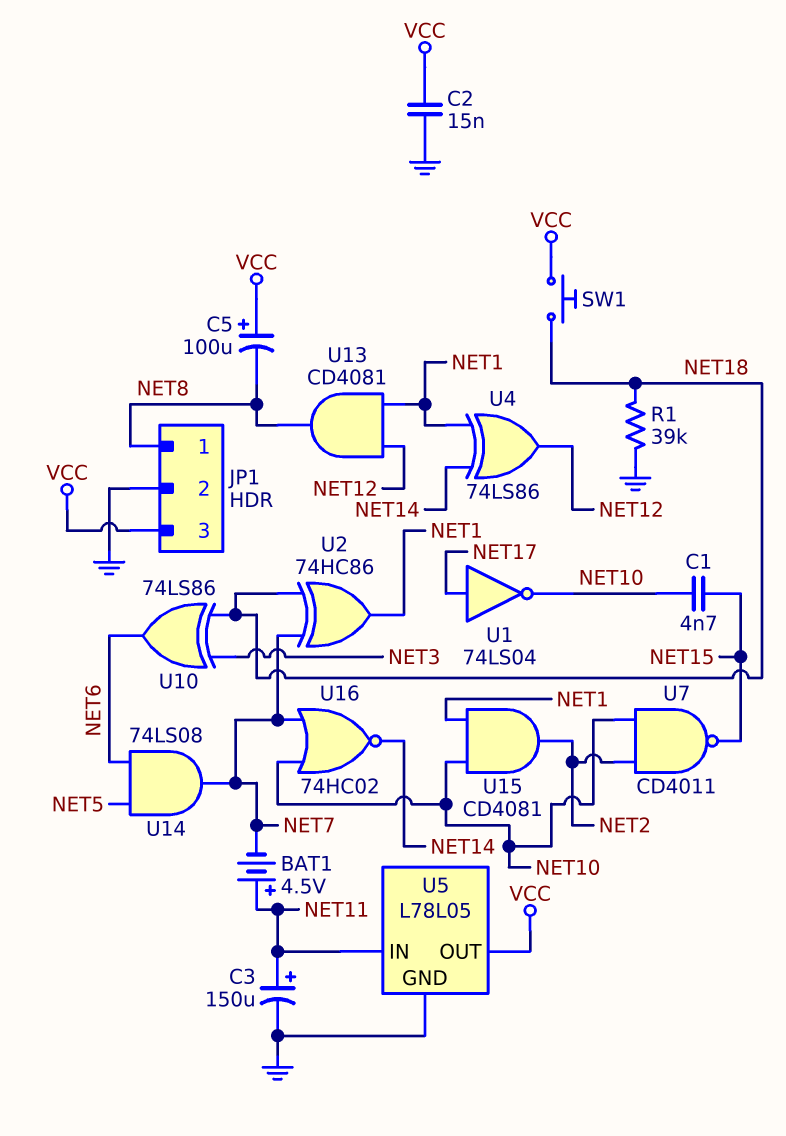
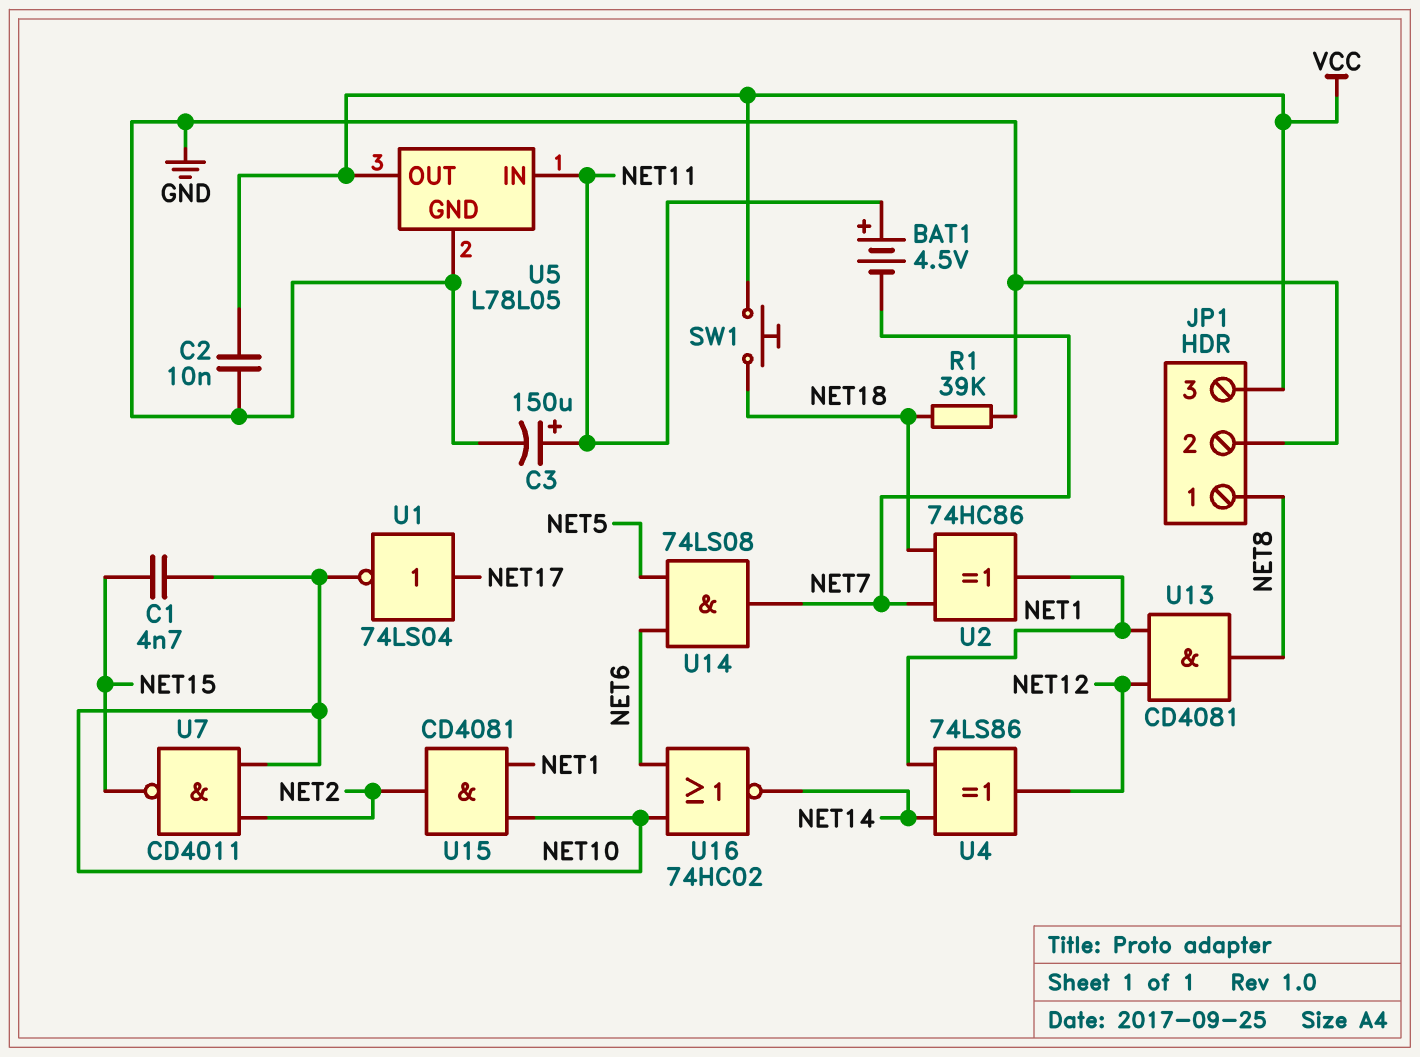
C2: 15nF (GND, VCC) -> 10nF (GND, VCC)
C5: 100uF (plus VCC, minus NET8) -> none
U10: XOR 74LS86 (in NET3, in NET18, out NET6) -> none
U16: NOR 74HC02 (in NET7, in NET10, out NET14) -> NOR 74HC02 (in NET6, in NET10, out NET14)

